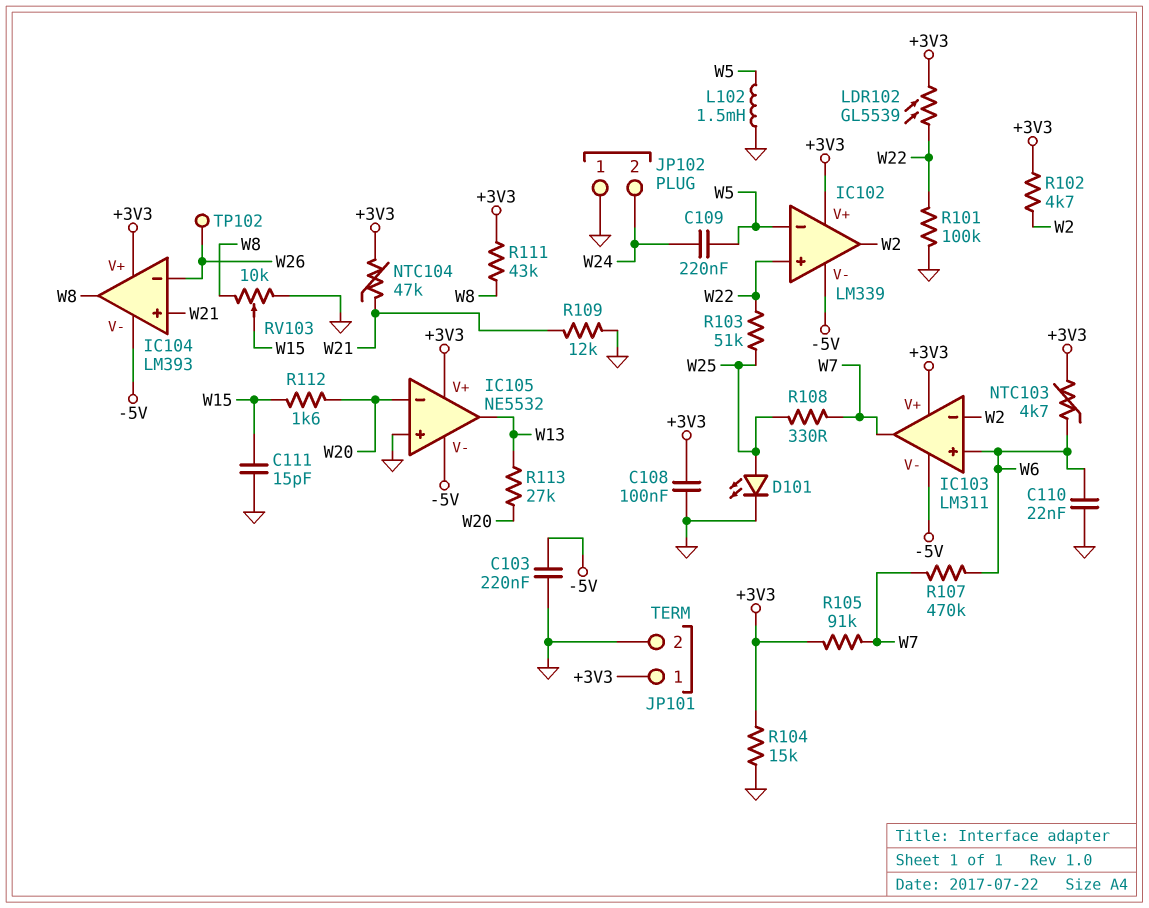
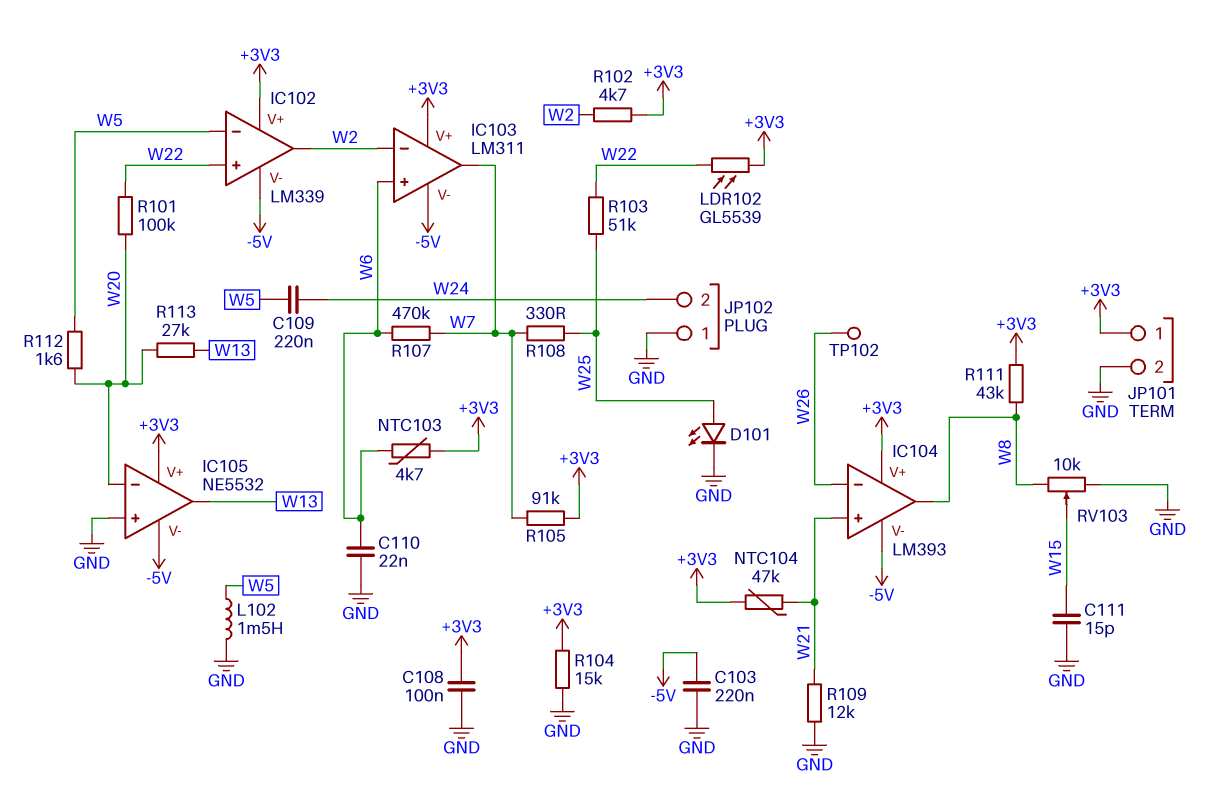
R101: 100k (GND, W22) -> 100k (W20, W22)
R112: 1.6k (W15, W20) -> 1.6k (W5, W20)

